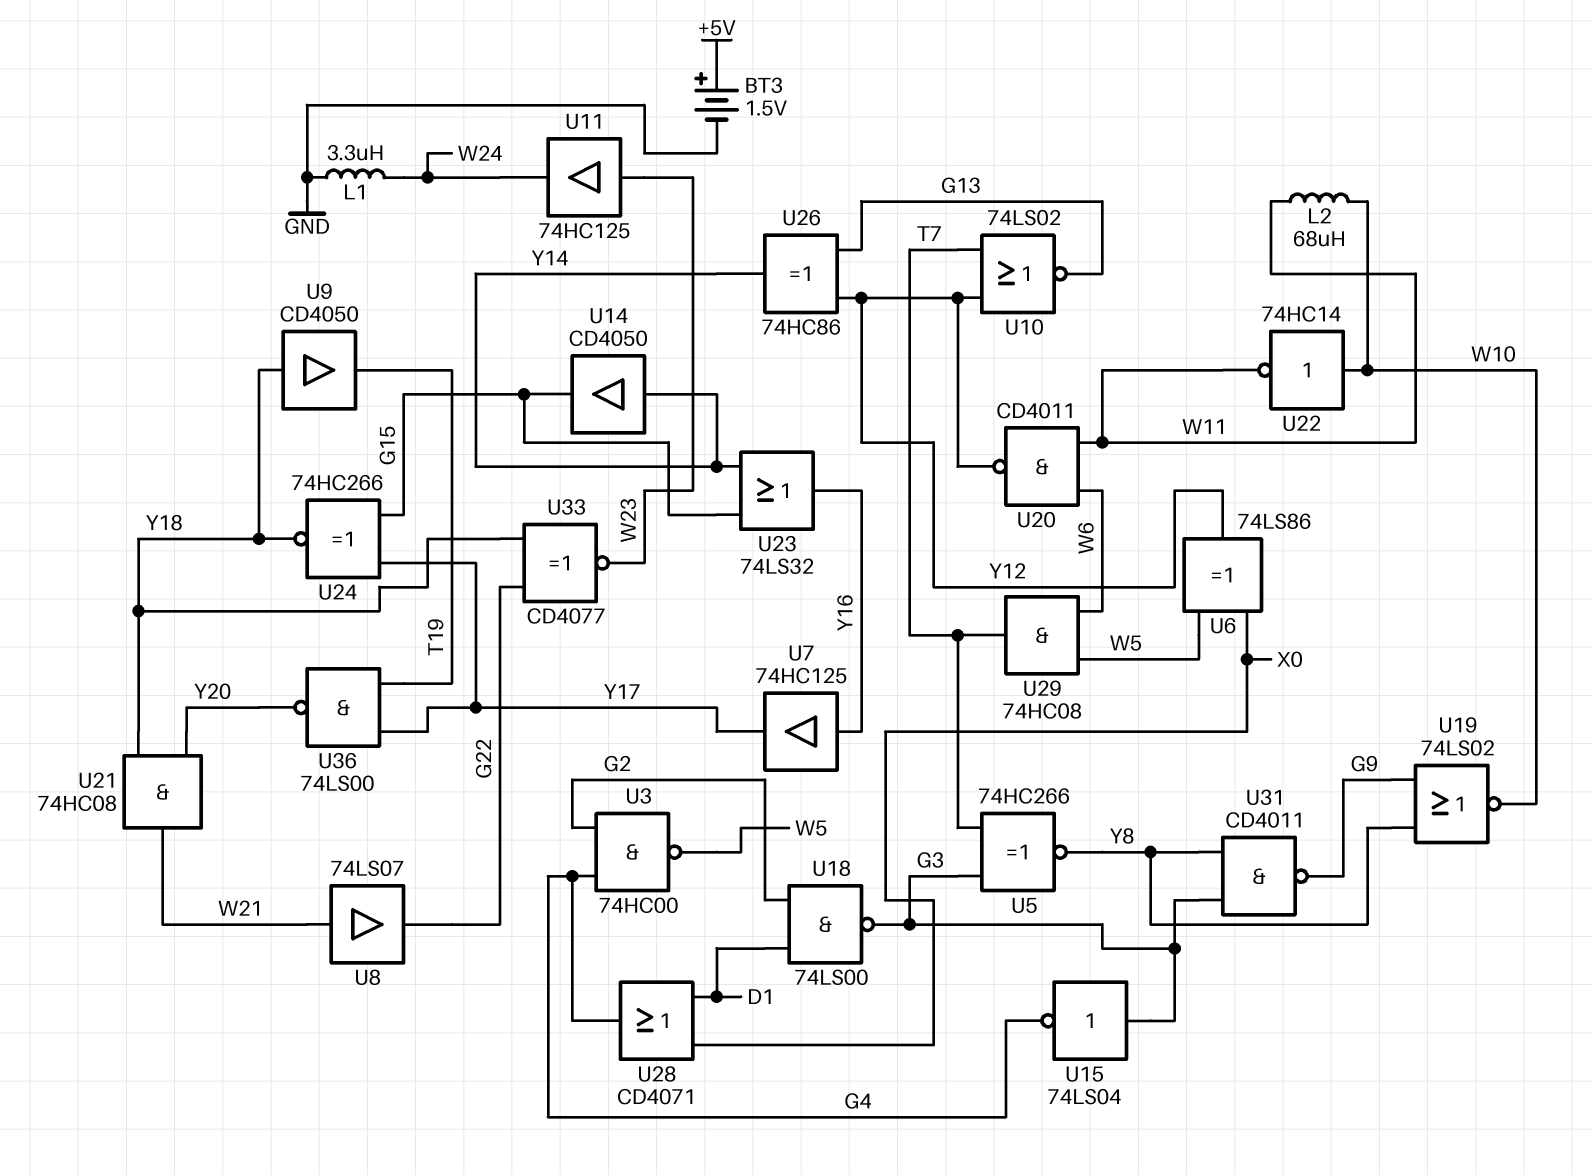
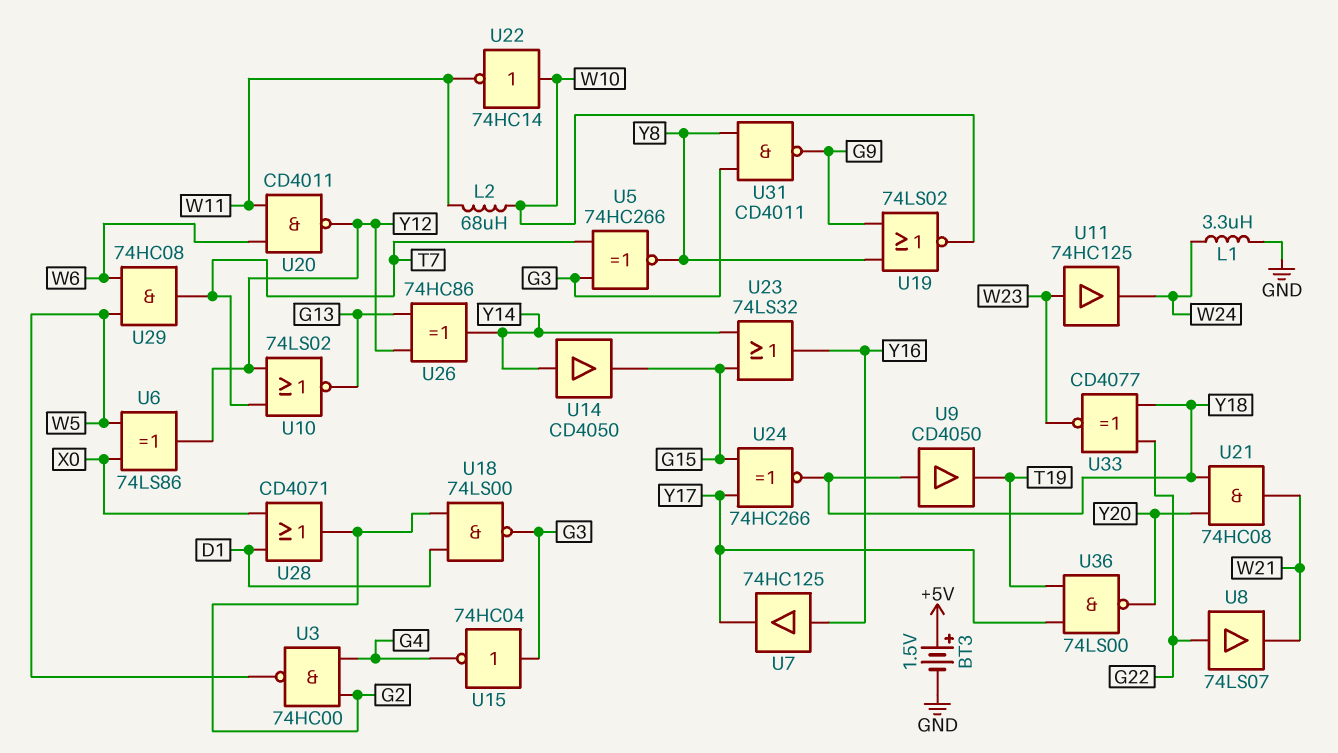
U8: buffer 74LS07 (in W21, out G22) -> buffer 74LS07 (in G22, out W21)
U15: NOT 74LS04 (in G3, out G4) -> NOT 74HC04 (in G3, out G4)
U28: OR CD4071 (in D1, in X0, out G4) -> OR CD4071 (in D1, in X0, out G2)

